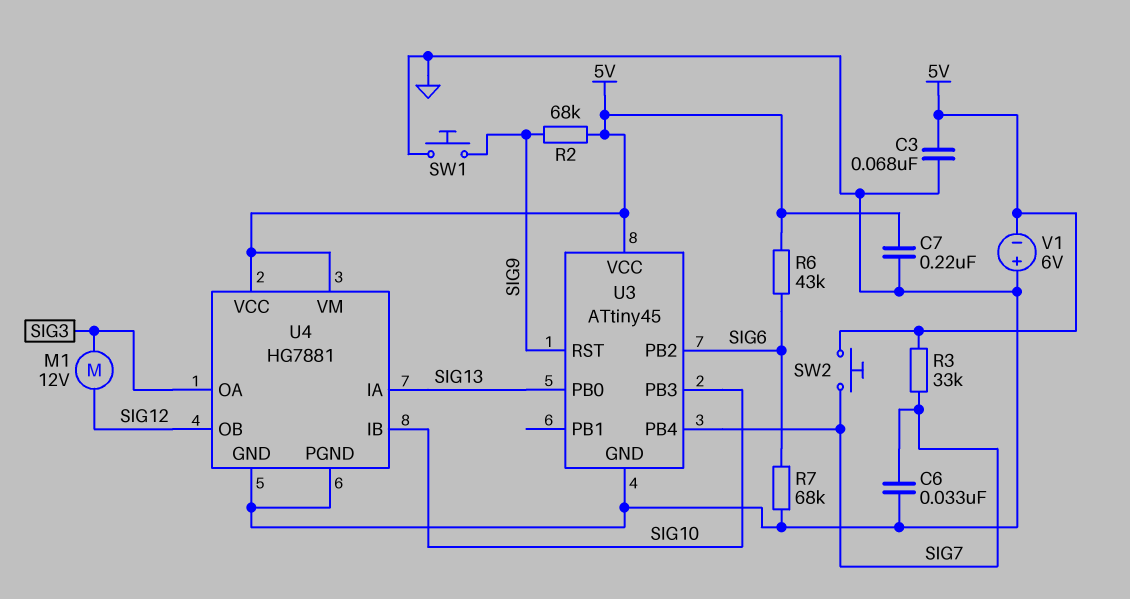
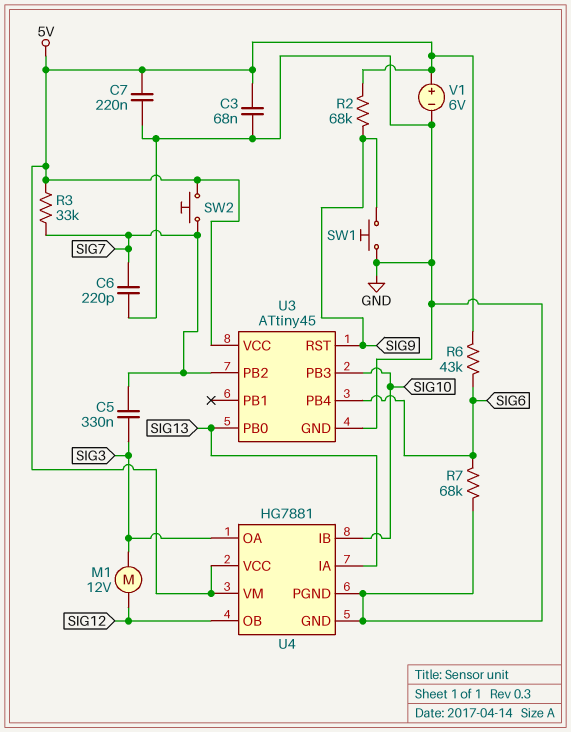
C5: none -> 330nF (SIG3, SIG7)
C6: 33nF (GND, SIG7) -> 220pF (GND, SIG7)
U3 pin PB2: SIG6 -> SIG7
U3 pin PB4: SIG7 -> SIG6
V1: 6V (plus GND, minus 5V) -> 6V (plus 5V, minus GND)

